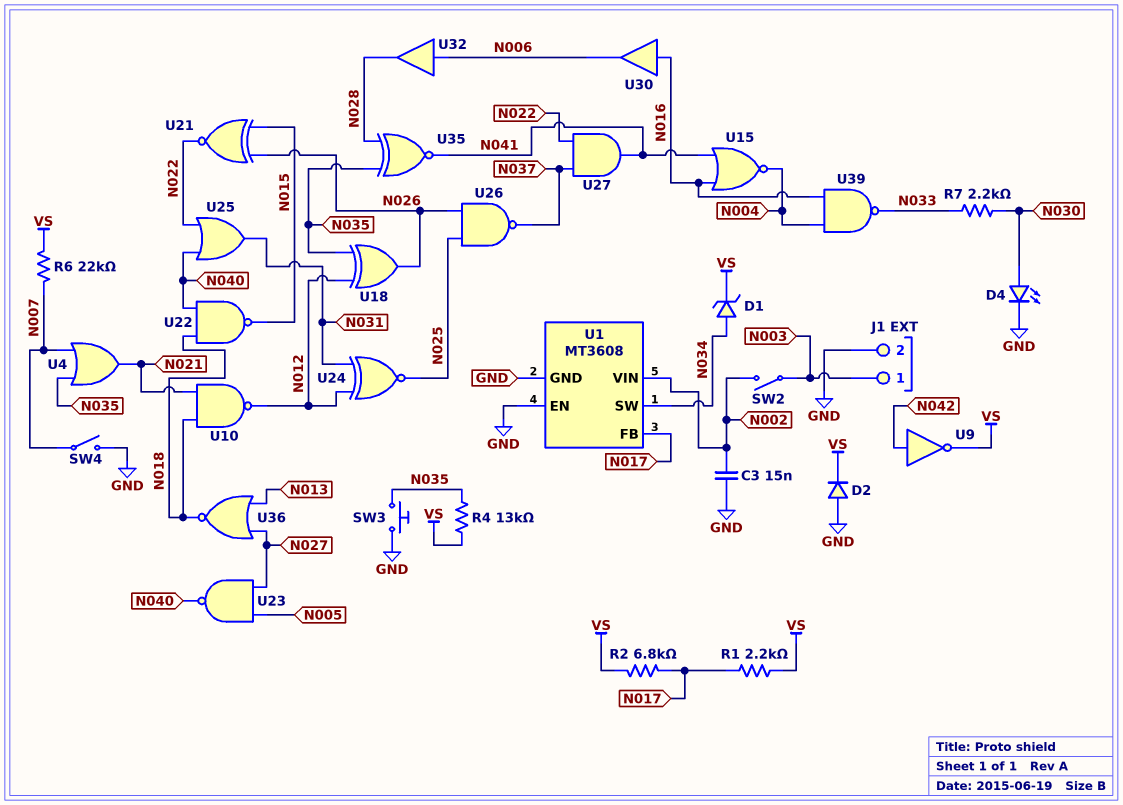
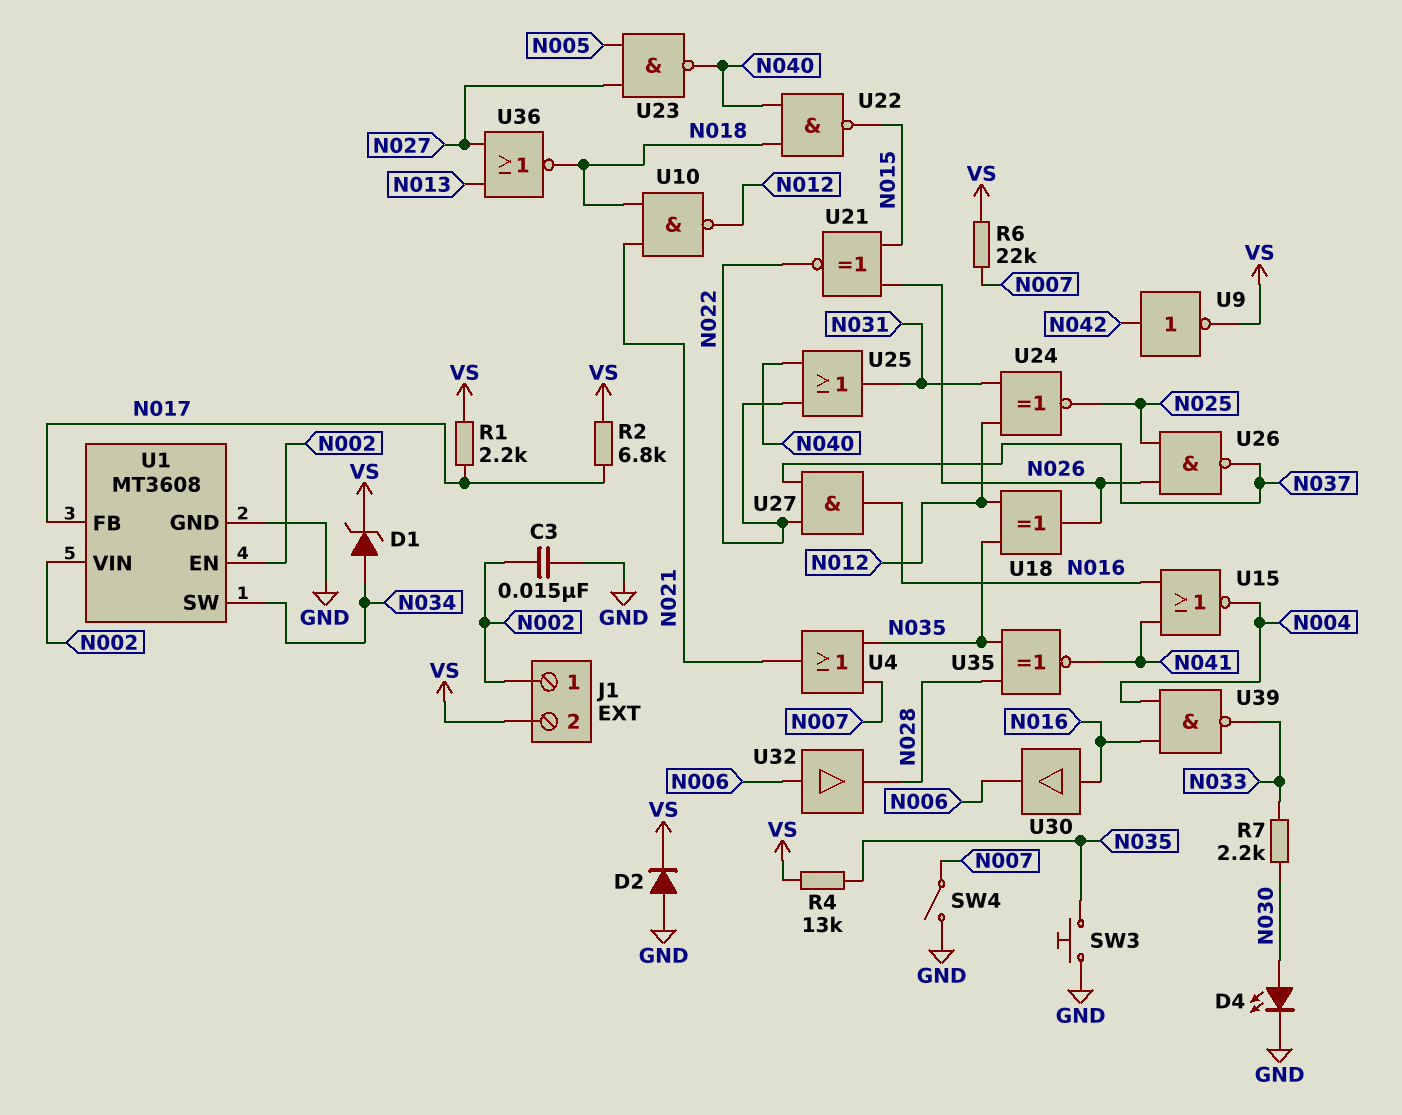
J1 pin 1: N003 -> N002
J1 pin 2: GND -> VS
SW2: switch (N002, N003) -> none
U1 pin EN: GND -> N002
U27: AND (in N022, in N037, out N041) -> AND (in N022, in N037, out N016)

